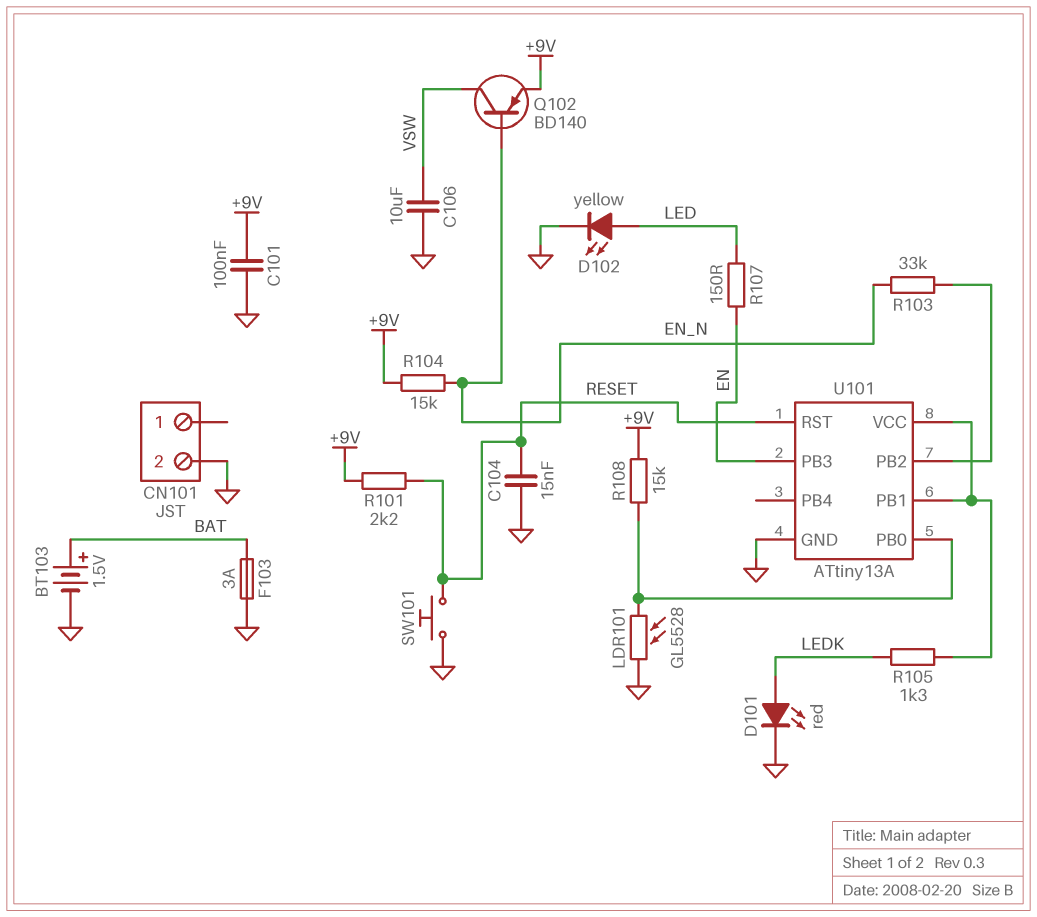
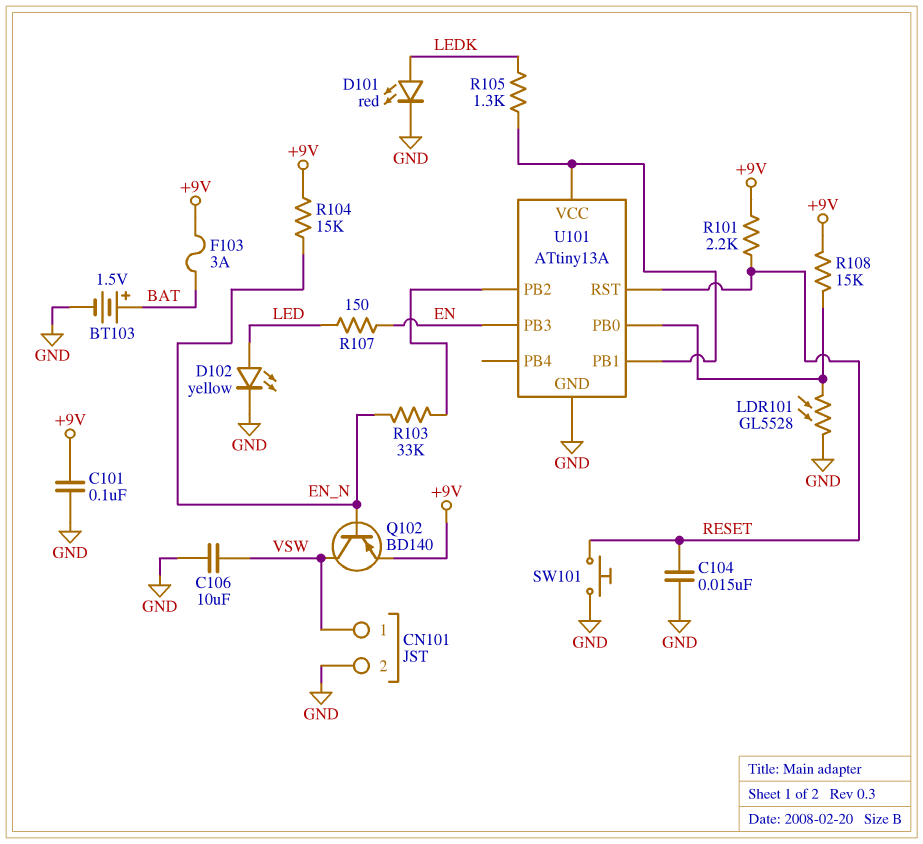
CN101 pin 1: none -> VSW
F103: 3A (BAT, GND) -> 3A (+9V, BAT)

